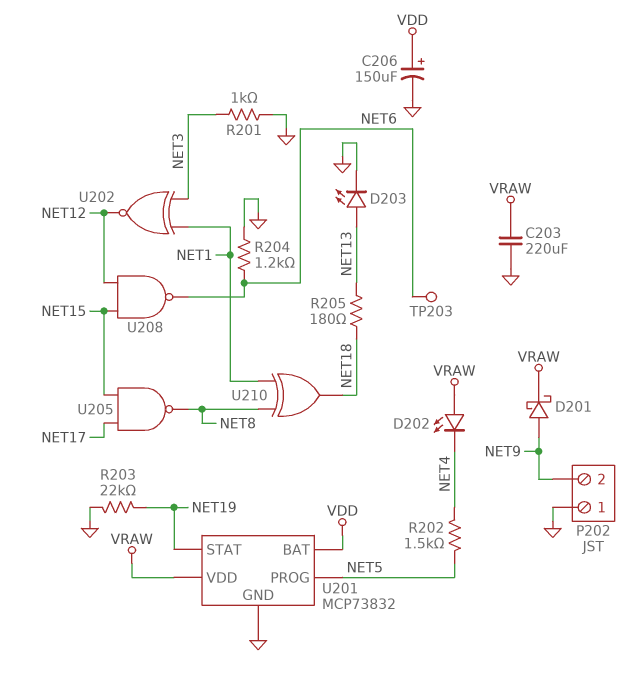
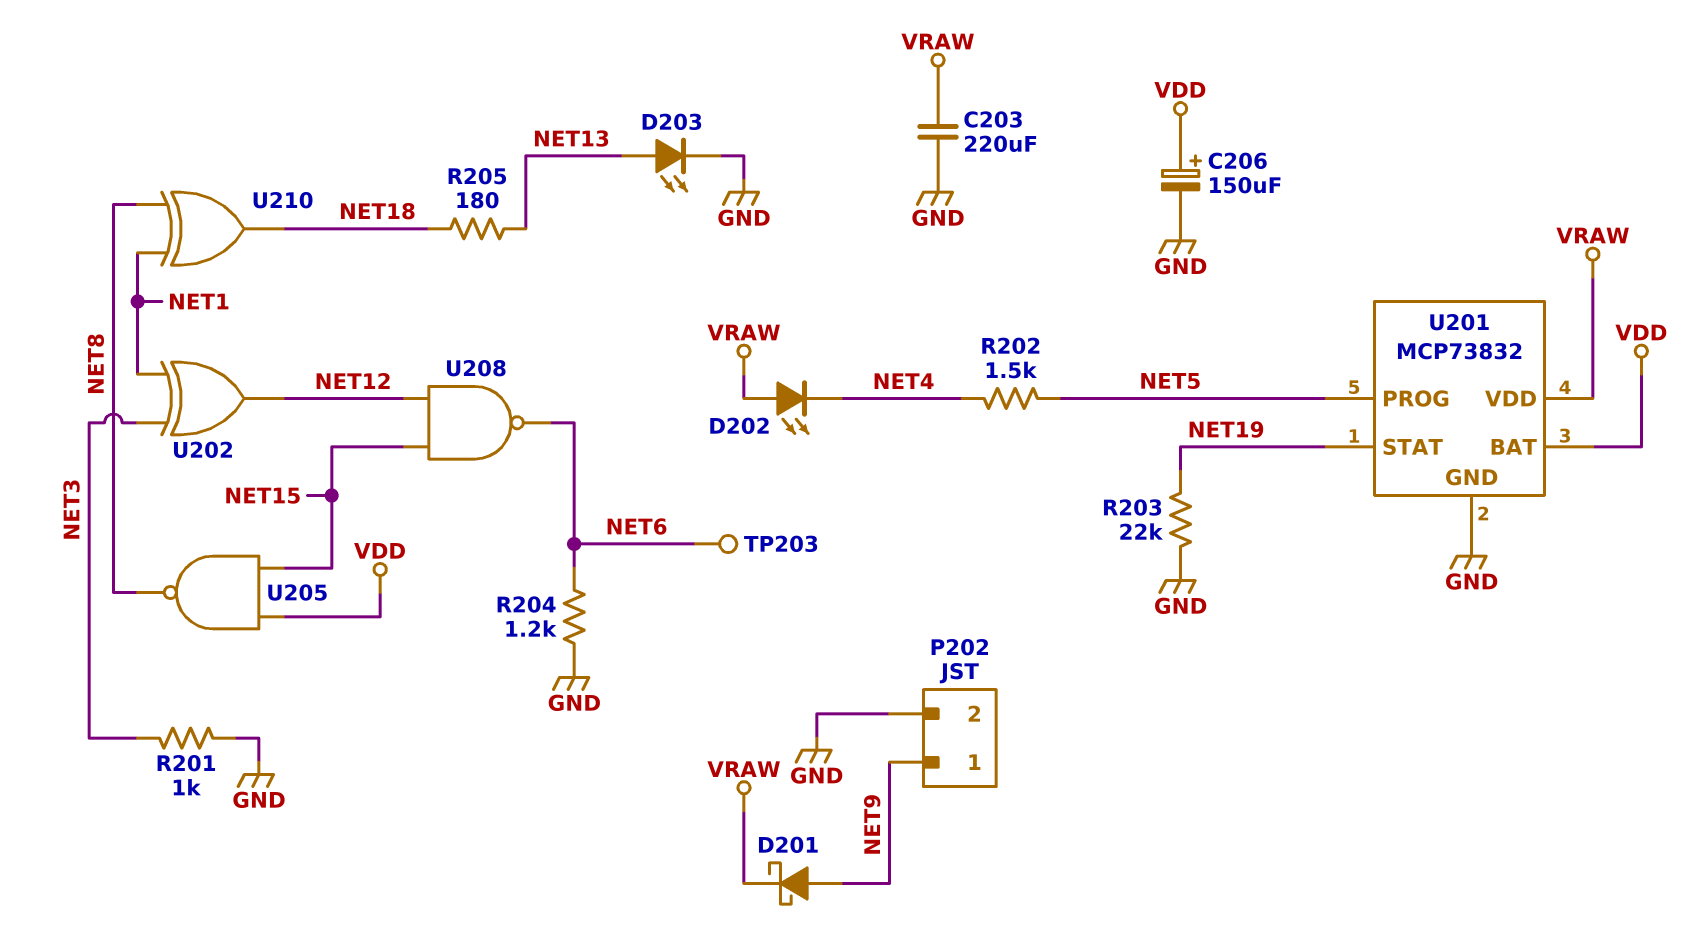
P202 pin 1: GND -> NET9
P202 pin 2: NET9 -> GND
U202: XNOR (in NET1, in NET3, out NET12) -> XOR (in NET1, in NET3, out NET12)
U205: NAND (in NET15, in NET17, out NET8) -> NAND (in NET15, in VDD, out NET8)

